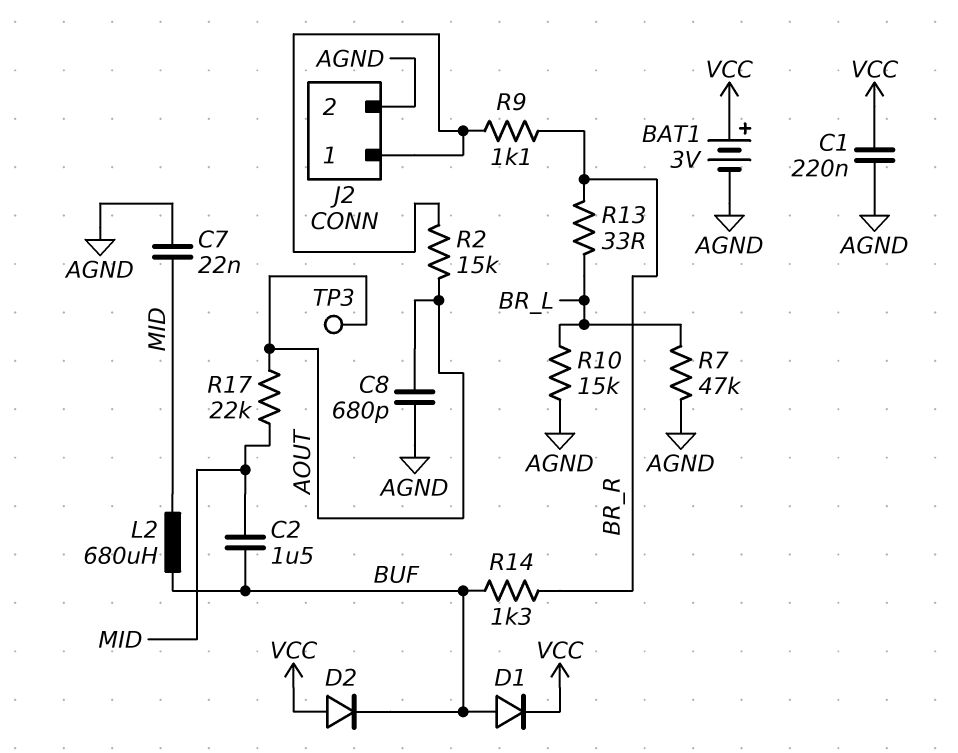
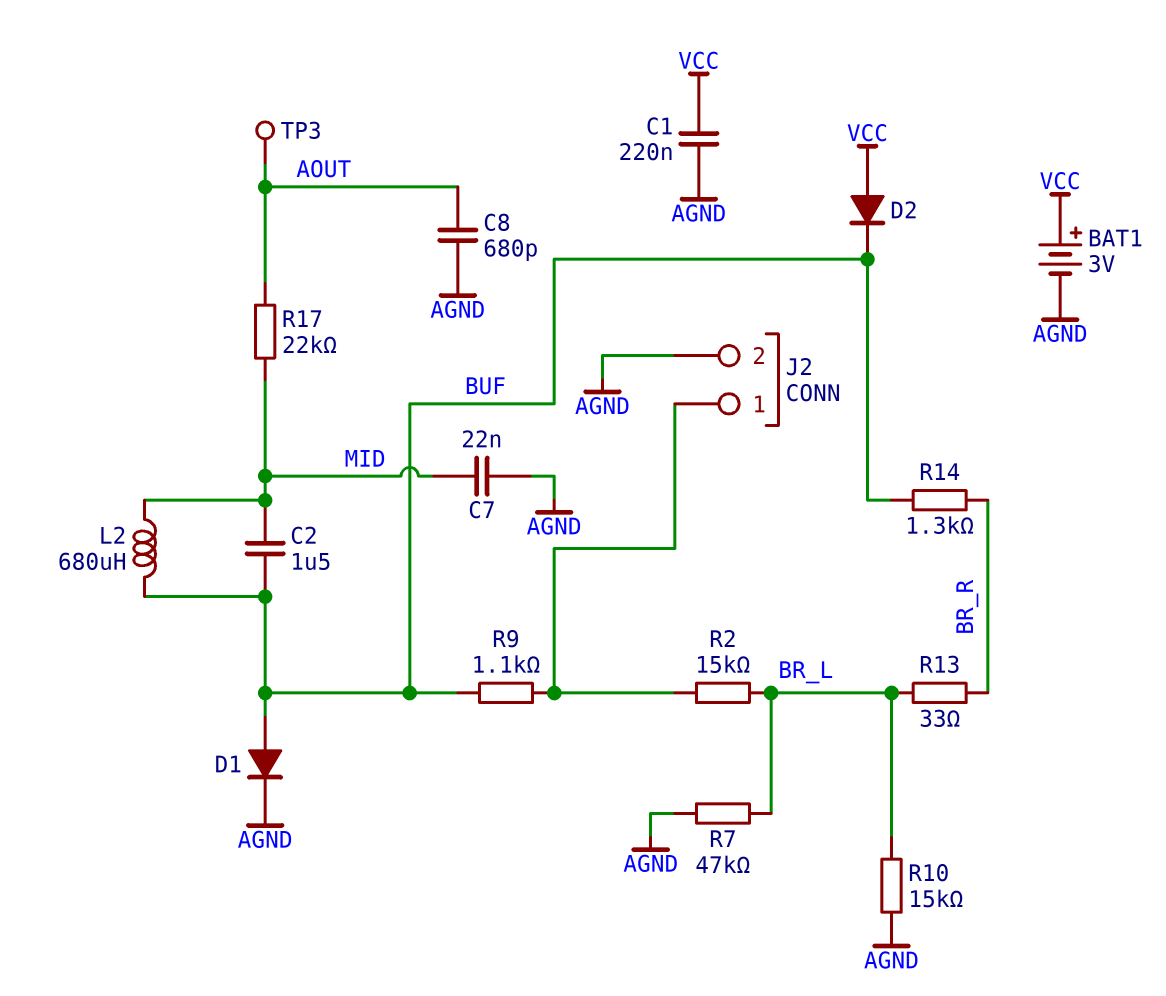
D1: diode (A BUF, K VCC) -> diode (A BUF, K AGND)
R2: 15k (AOUT, J2/1) -> 15k (BR_L, J2/1)
R9: 1.1k (BR_R, J2/1) -> 1.1k (BUF, J2/1)

